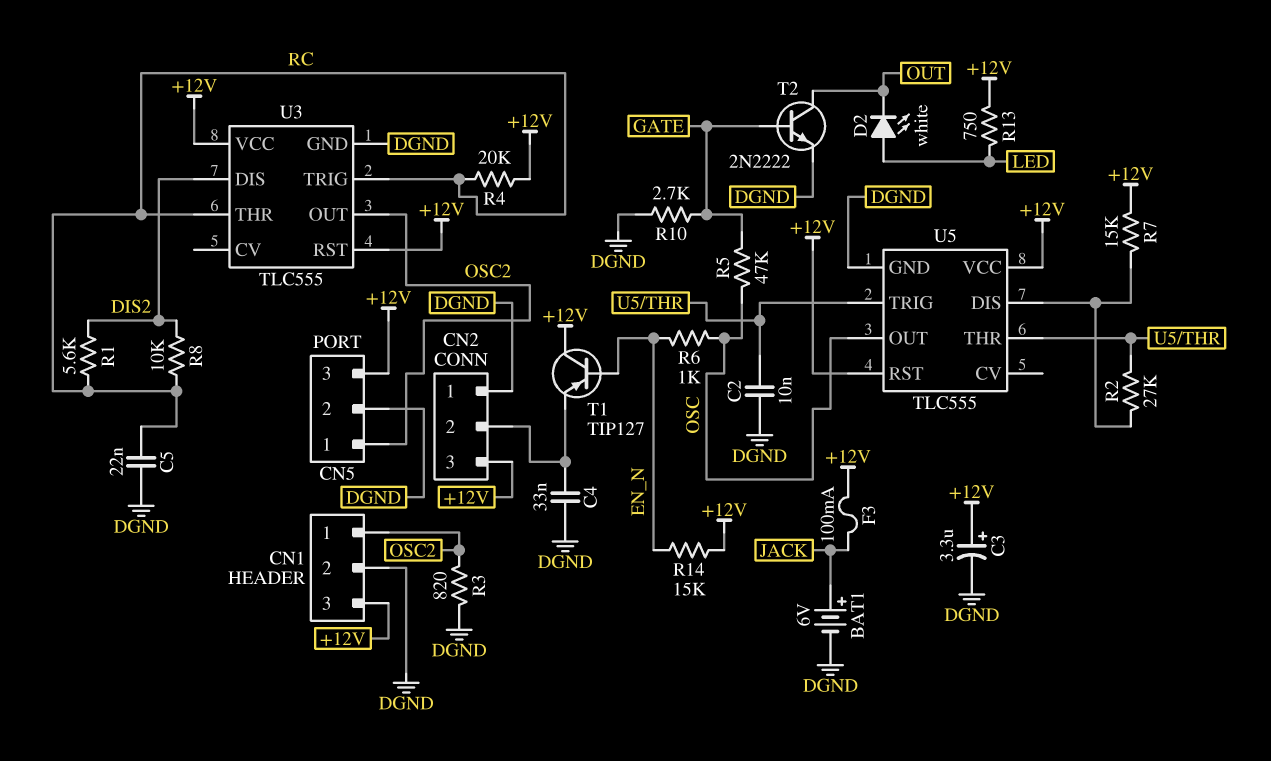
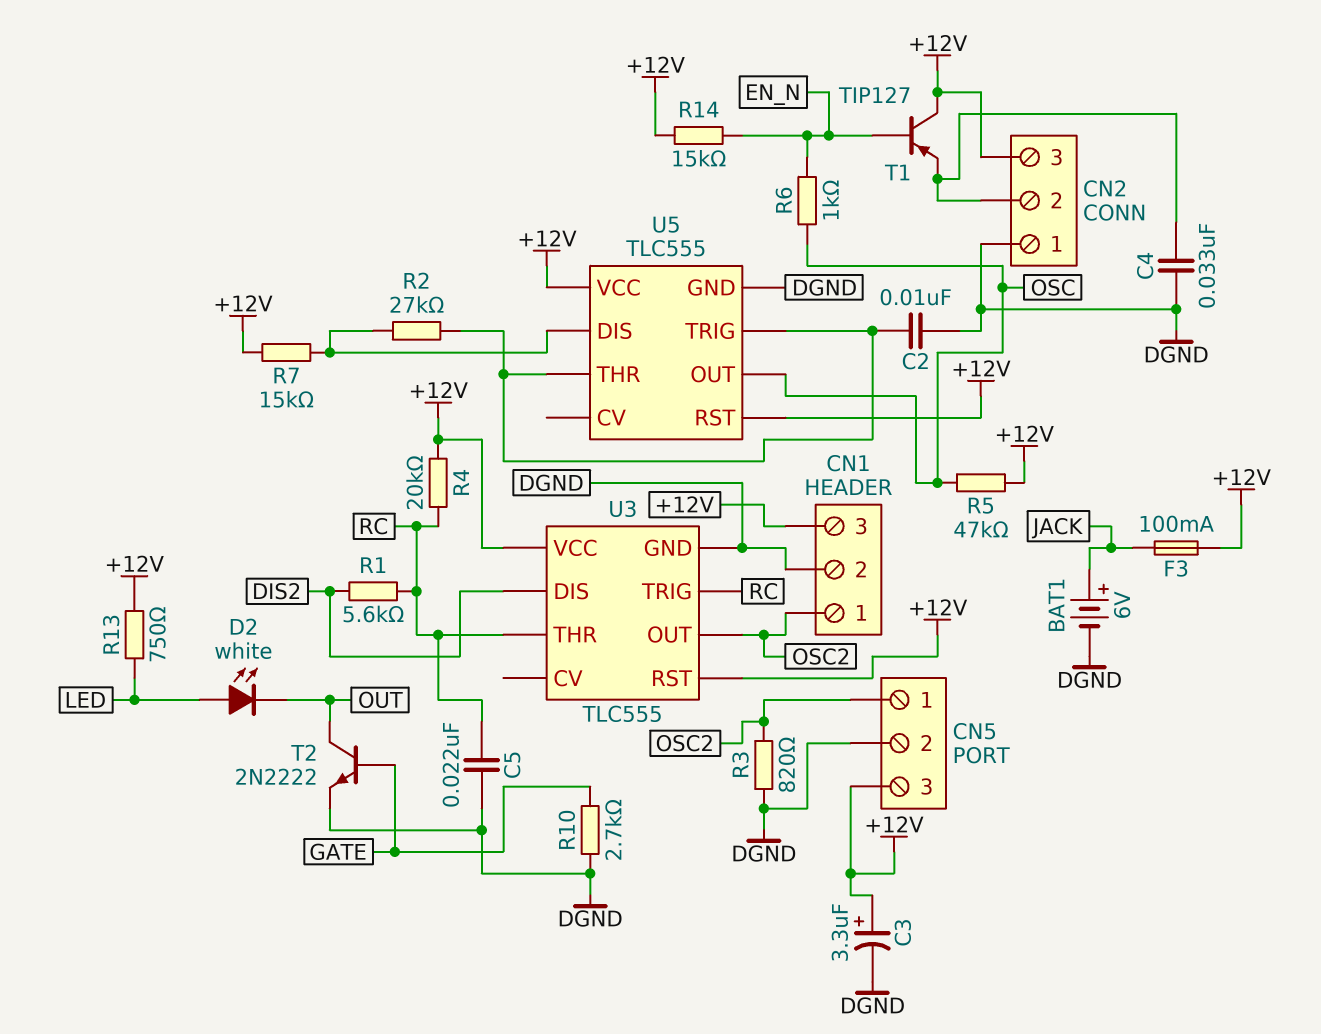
R5: 47k (GATE, OSC) -> 47k (+12V, OSC)
R8: 10k (DIS2, RC) -> none

